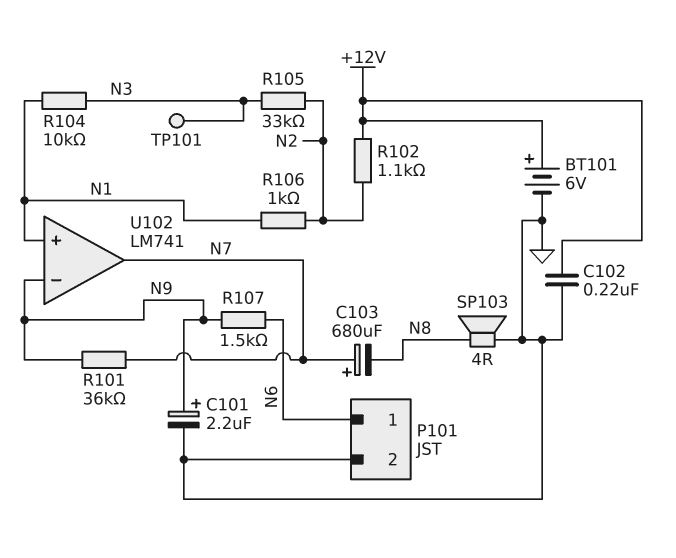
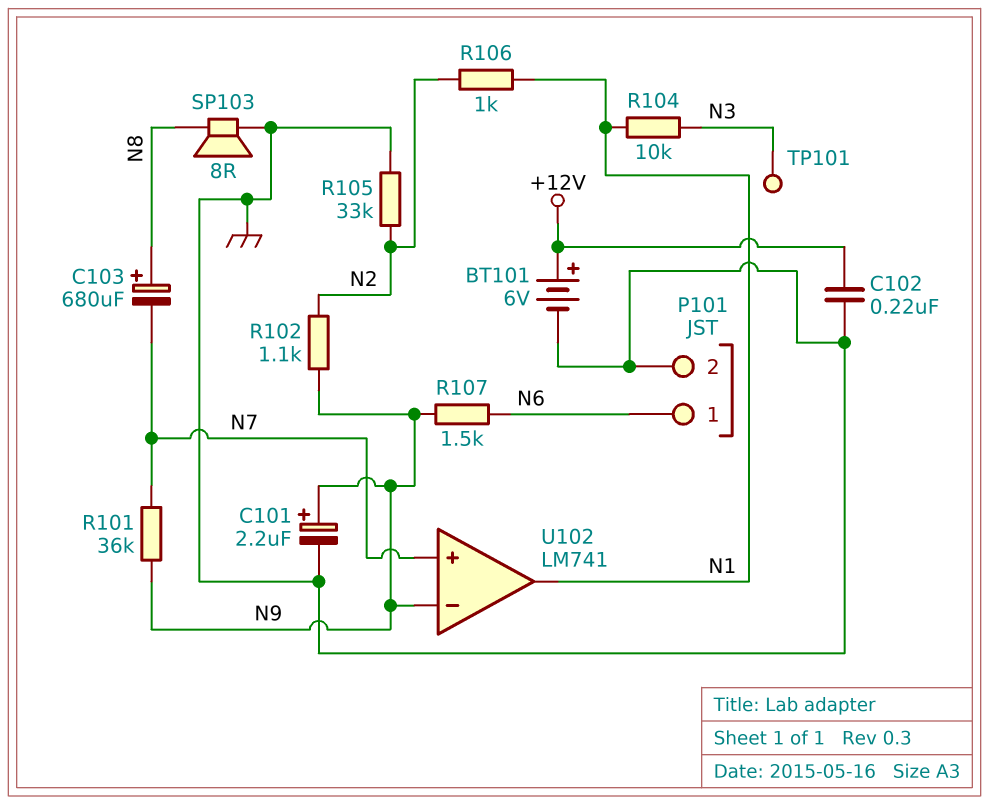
C103: 680uF (plus N7, minus N8) -> 680uF (plus N8, minus N7)
R102: 1.1k (+12V, N2) -> 1.1k (N2, N9)
R105: 33k (N2, N3) -> 33k (GND, N2)
SP103: speaker 4R (GND, N8) -> speaker 8R (GND, N8)
U102 pin in+: N1 -> N7
U102 pin out: N7 -> N1

